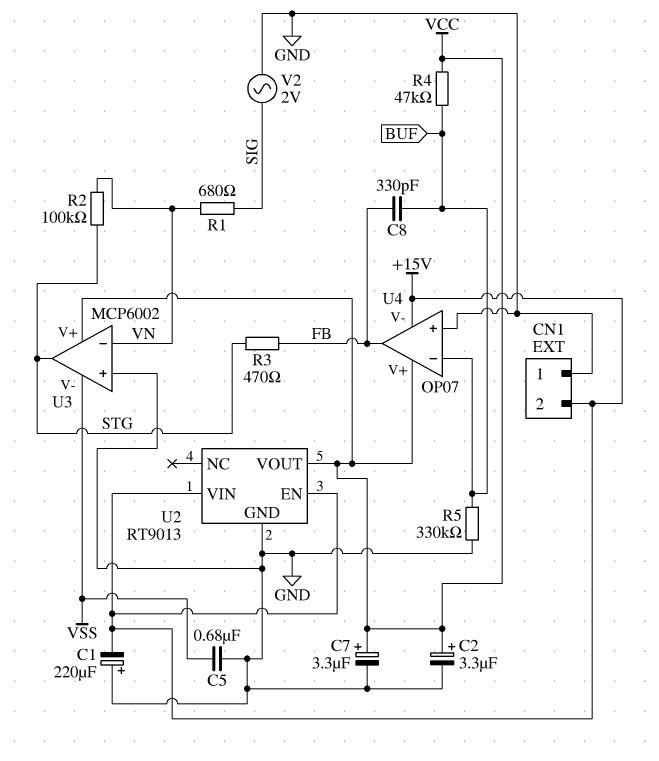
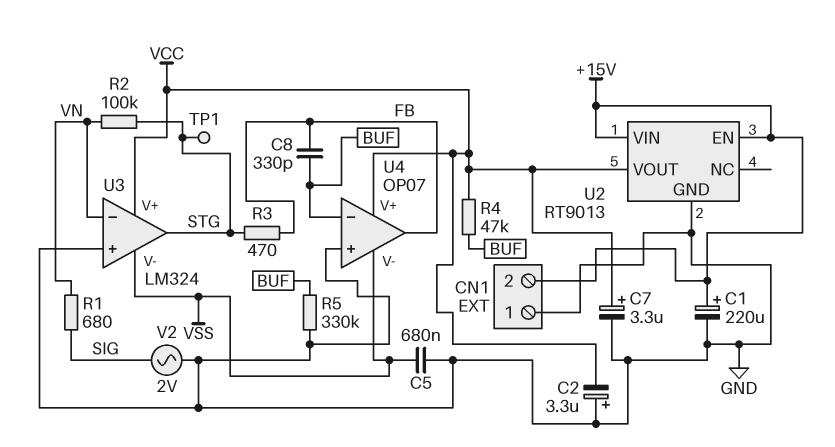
C1: 220uF (plus GND, minus +15V) -> 220uF (plus +15V, minus GND)
C2: 3.3uF (plus VCC, minus GND) -> 3.3uF (plus GND, minus VCC)
TP1: none -> test point (STG)
U3: MCP6002 -> LM324
U4 pin V-: +15V -> VSS

